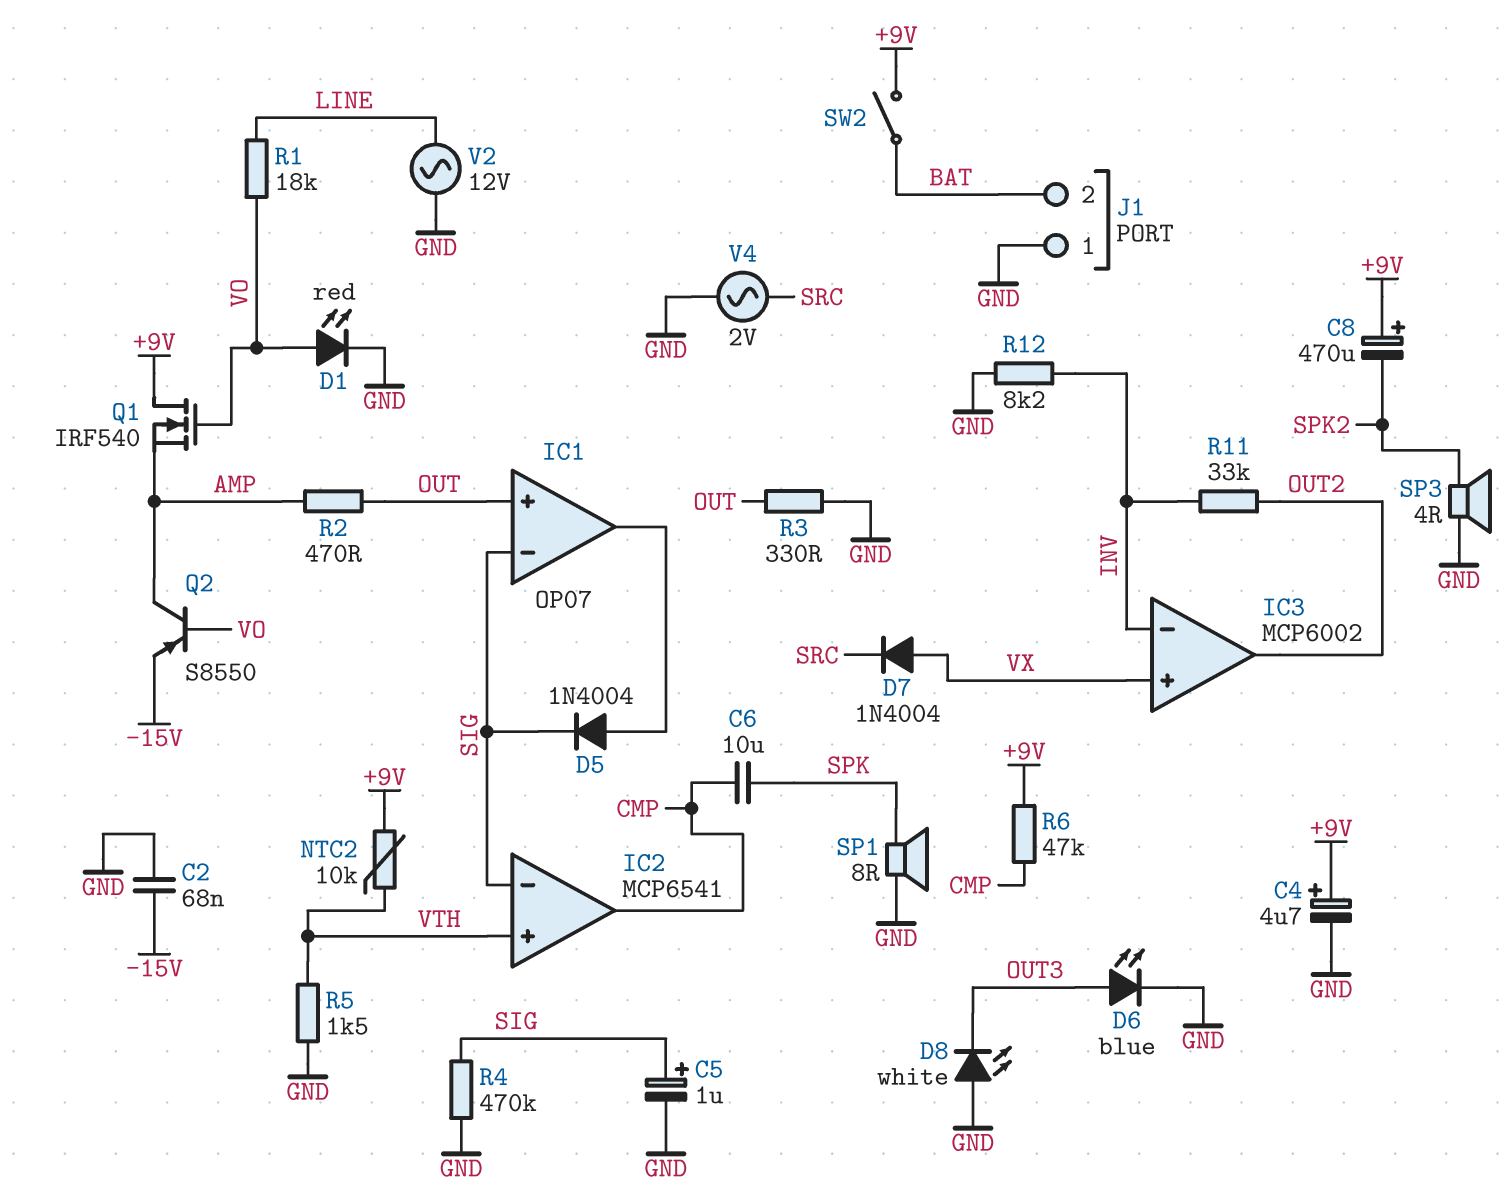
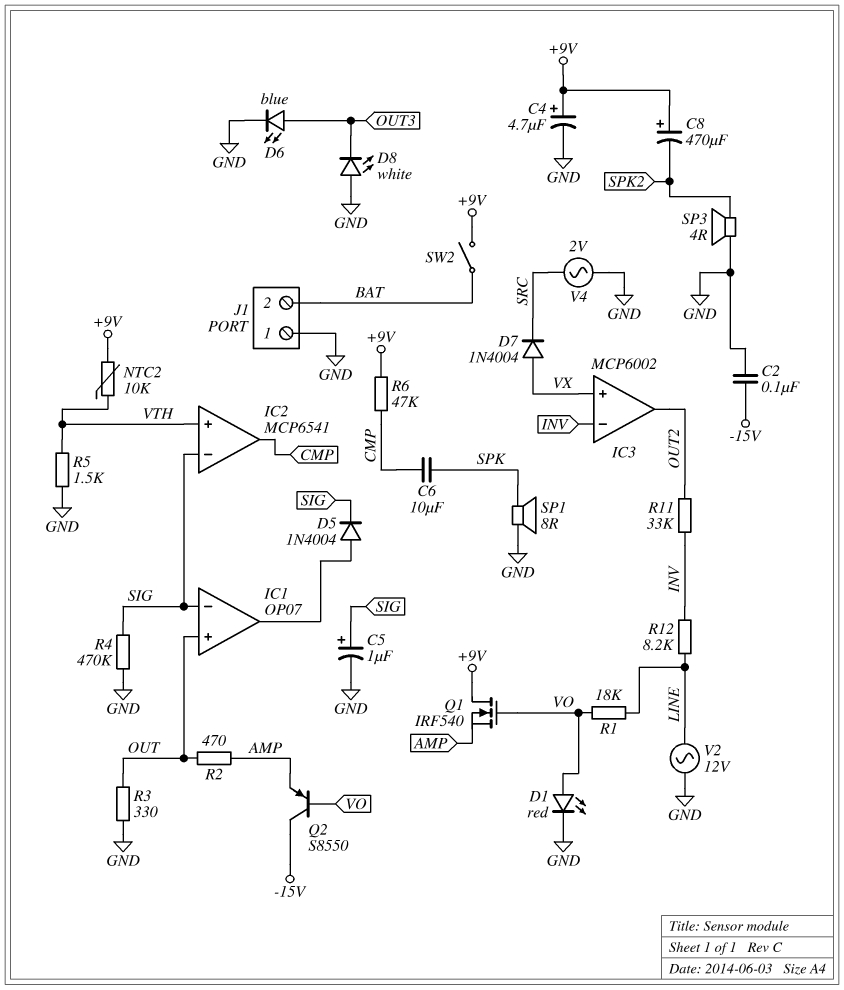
C2: 68nF (-15V, GND) -> 100nF (-15V, GND)
Q2: PNP S8550 (B VO, C AMP, E -15V) -> PNP S8550 (B VO, C -15V, E AMP)
R12: 8.2k (GND, INV) -> 8.2k (INV, LINE)

